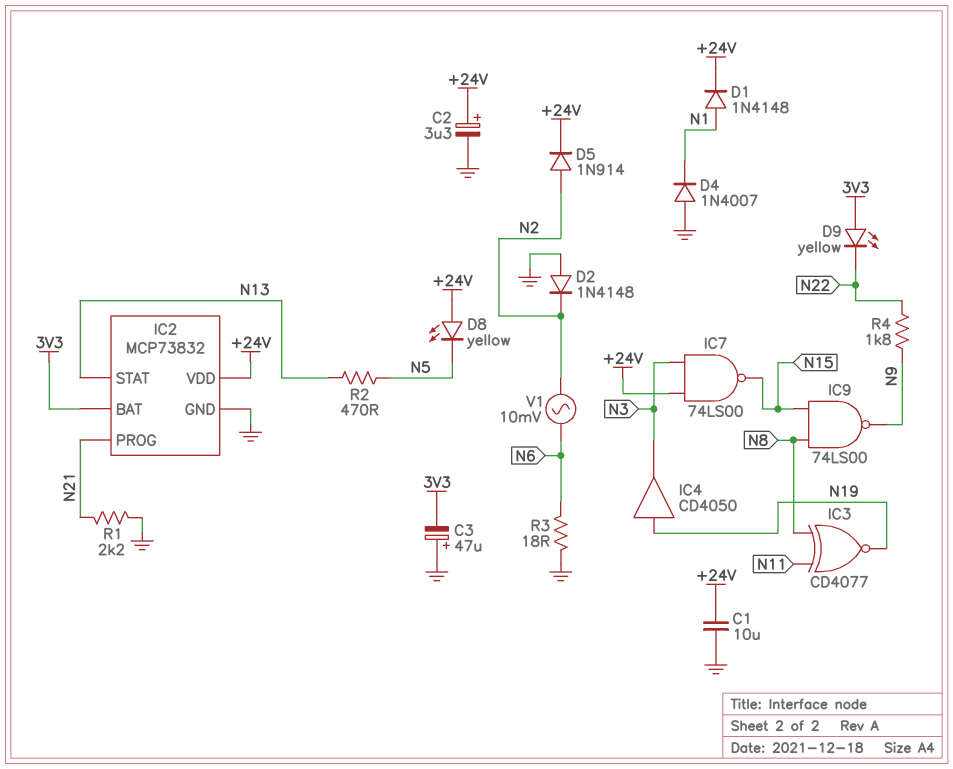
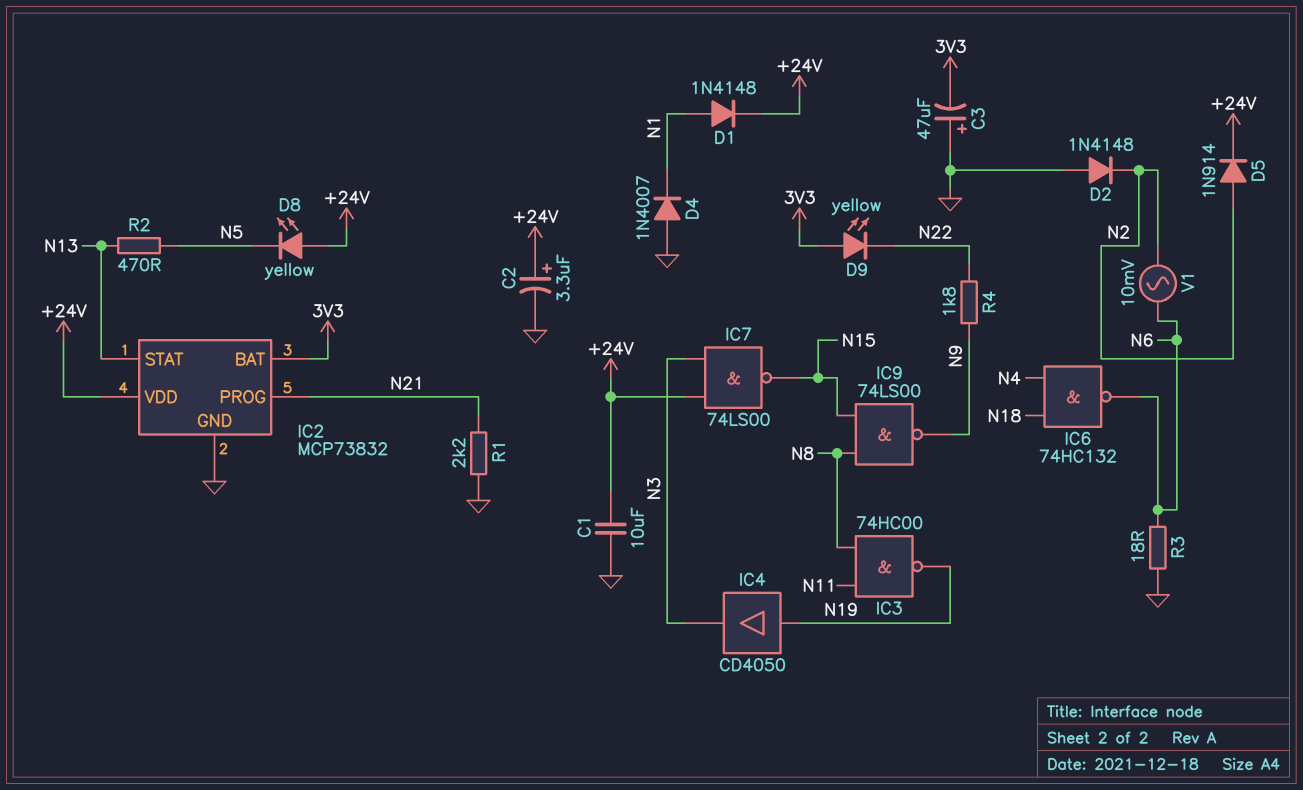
IC3: XNOR CD4077 (in N8, in N11, out N19) -> NAND 74HC00 (in N8, in N11, out N19)
IC6: none -> NAND 74HC132 (in N4, in N18, out N6)

